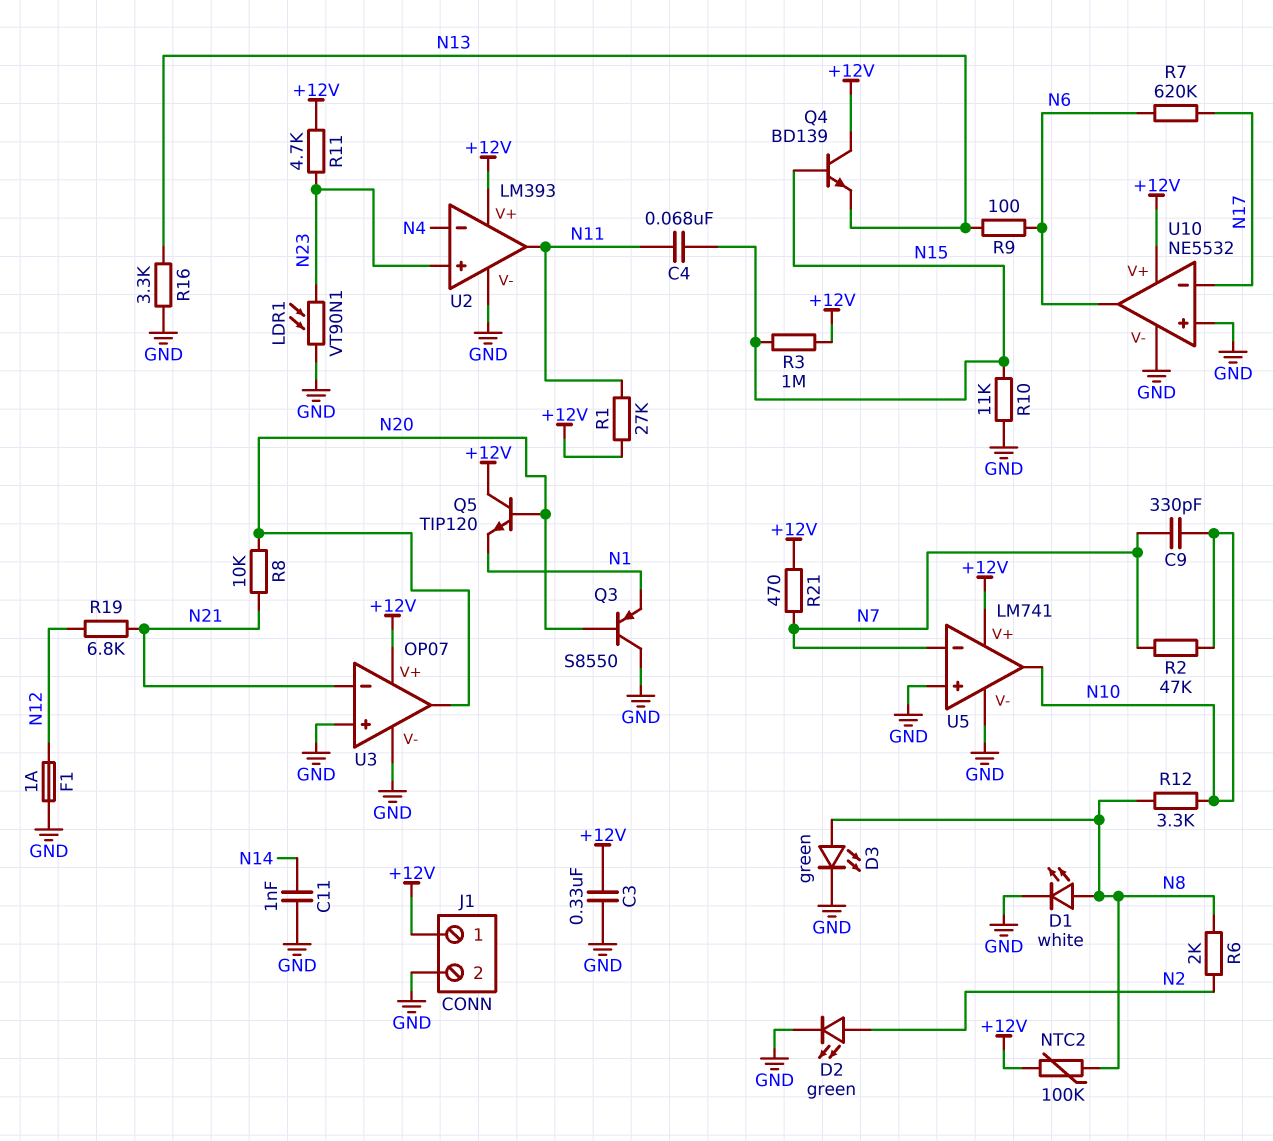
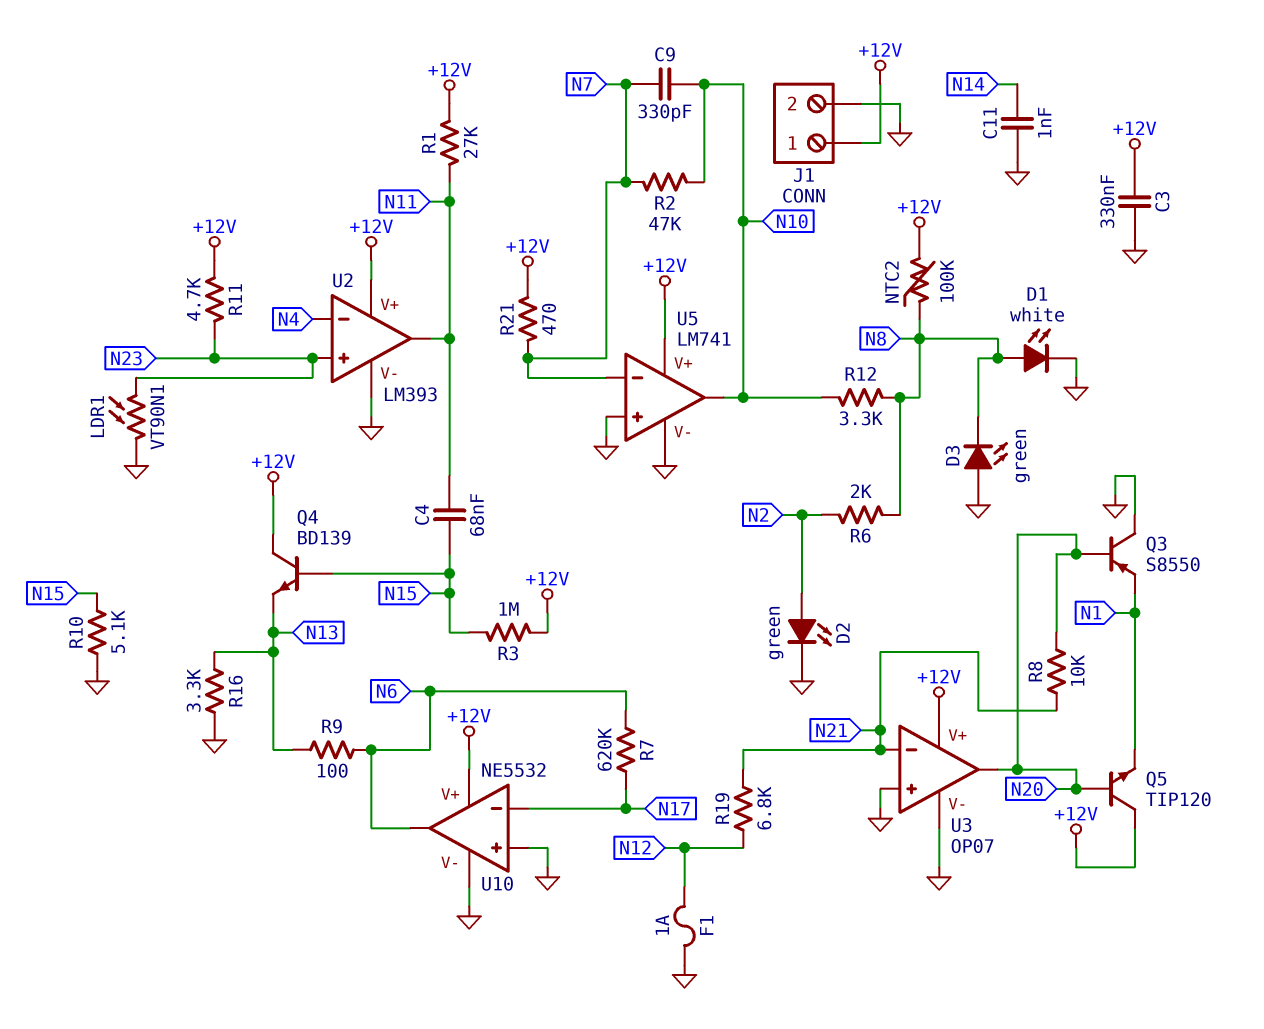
D3: LED green (A N8, K GND) -> LED green (A GND, K N8)
R10: 11k (GND, N15) -> 5.1k (GND, N15)

